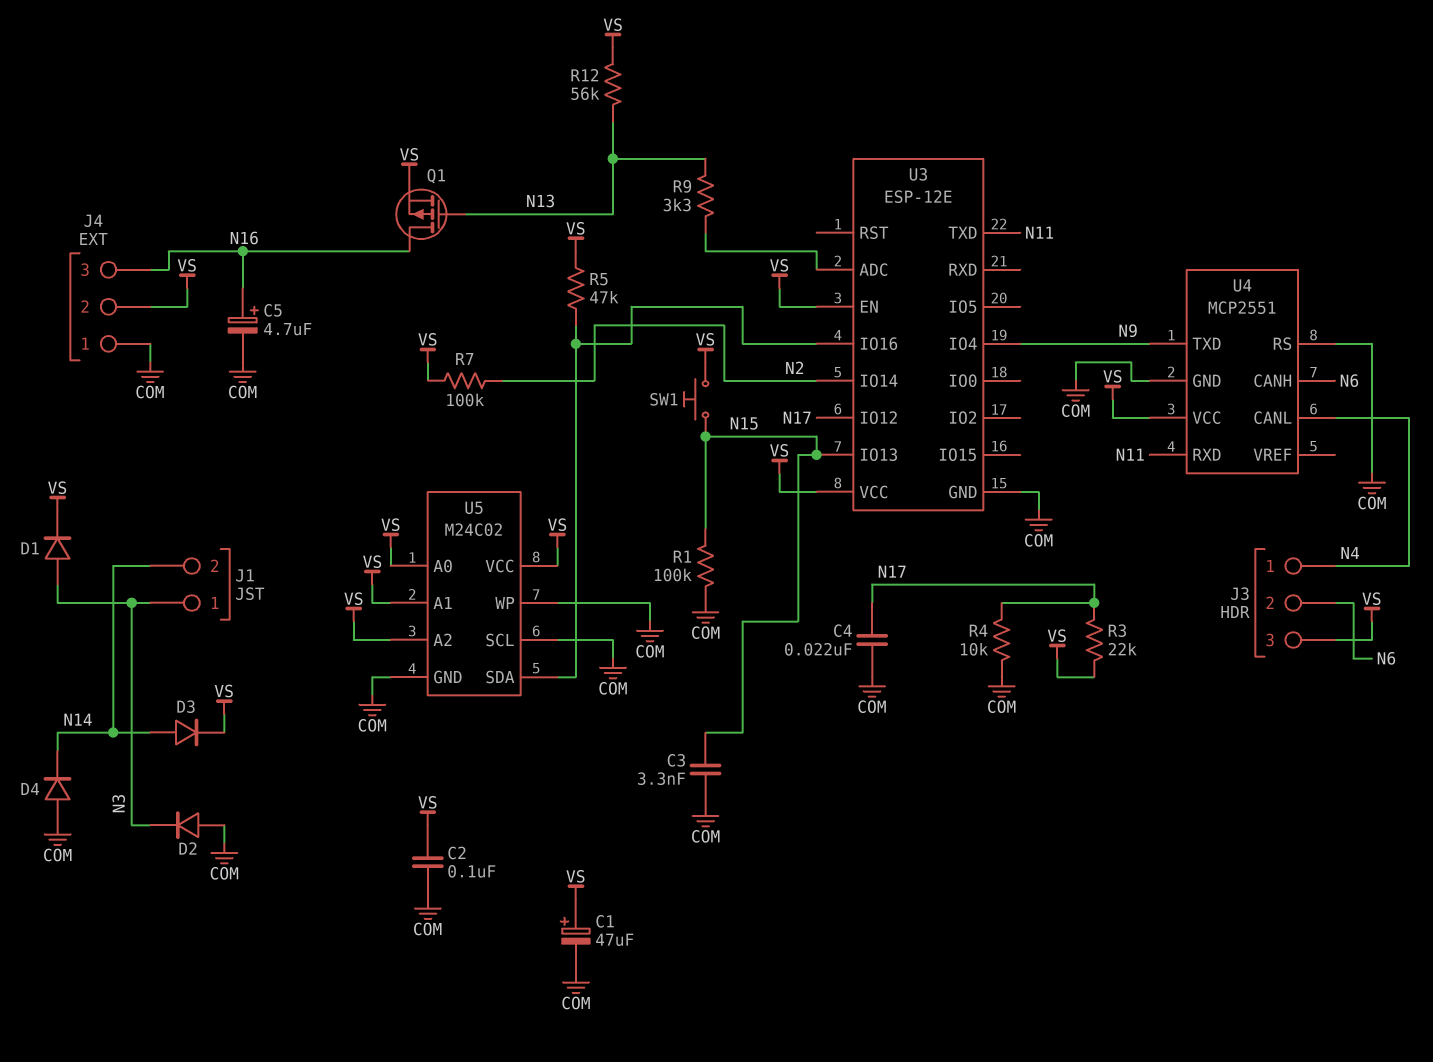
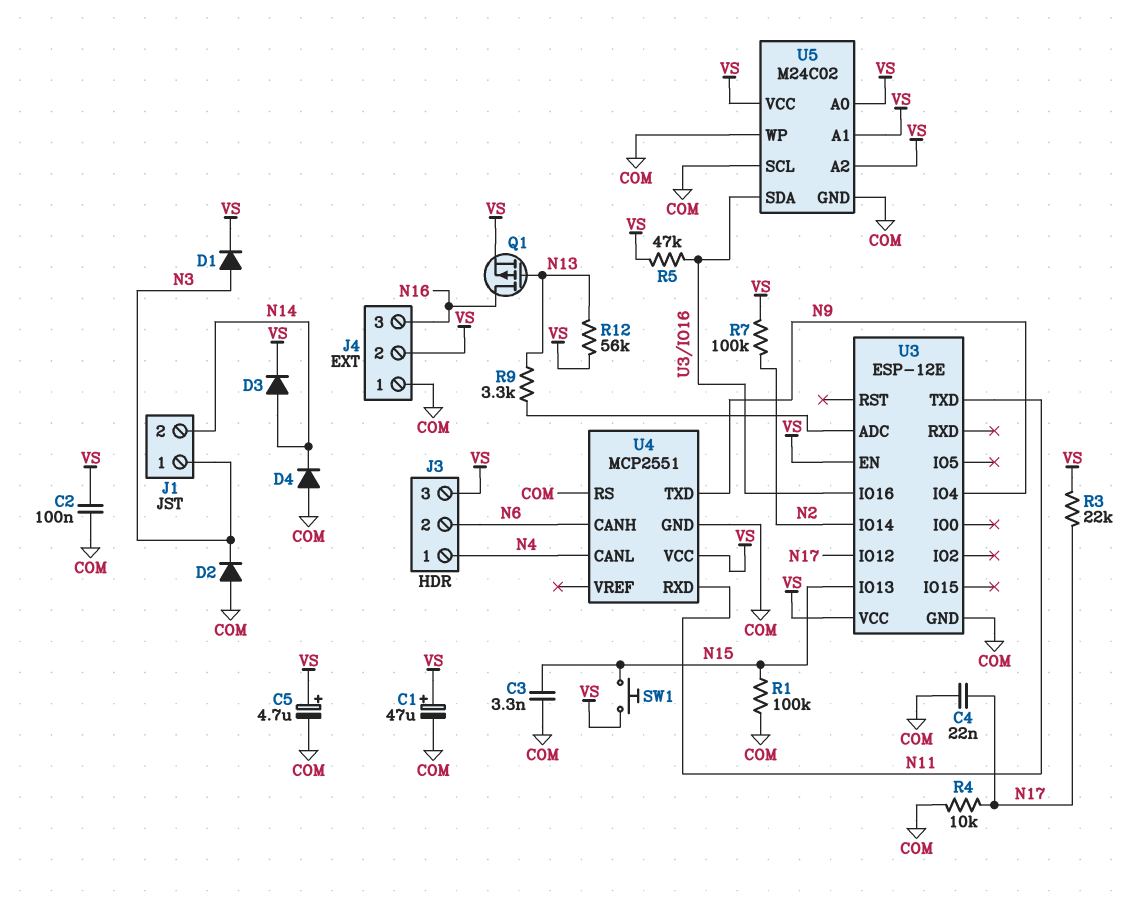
C5: 4.7uF (plus N16, minus COM) -> 4.7uF (plus VS, minus COM)

